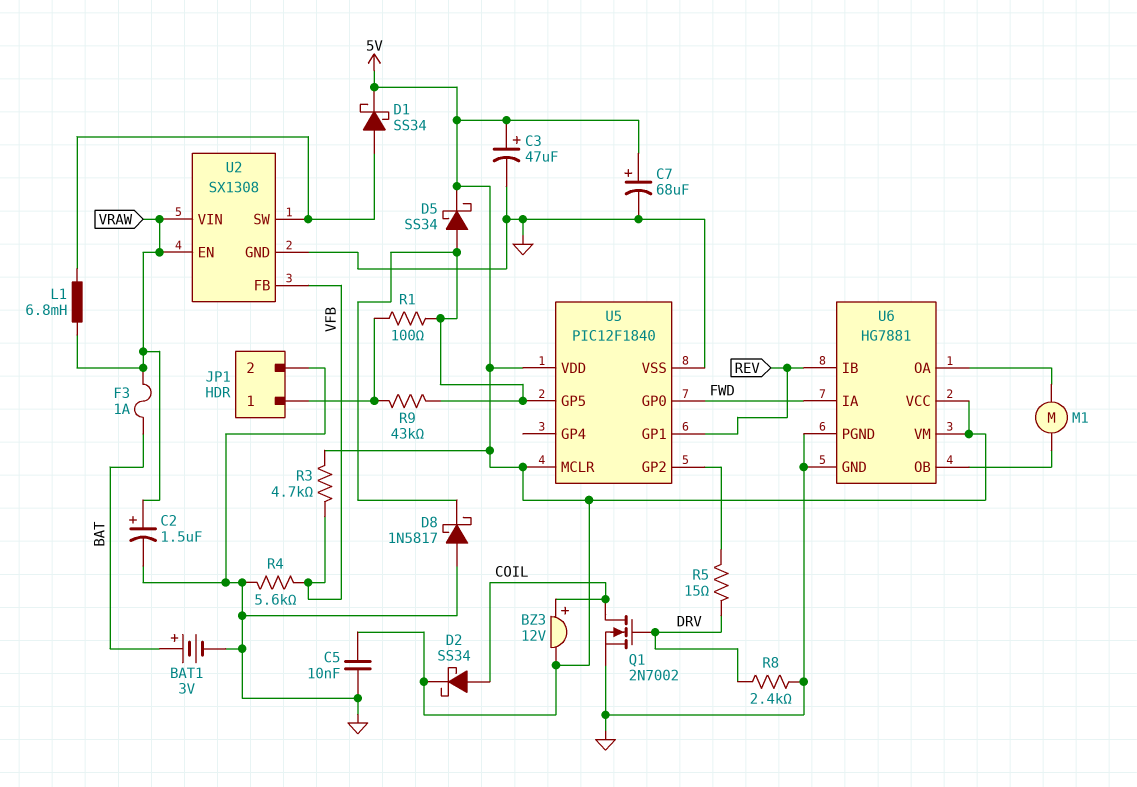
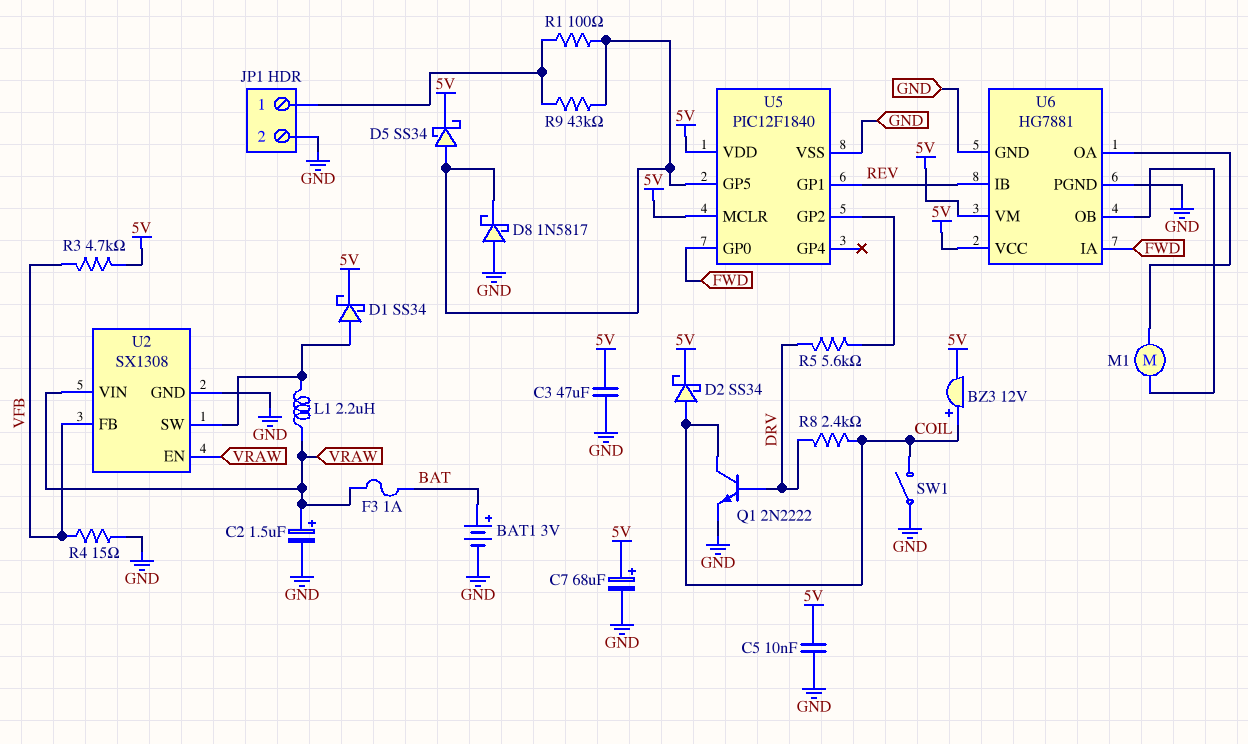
C3: 47uF (plus 5V, minus GND) -> 47uF (5V, GND)
L1: 6.8mH (U2/SW, VRAW) -> 2.2uH (U2/SW, VRAW)
Q1: NMOS 2N7002 (G DRV, D COIL, S GND) -> NPN 2N2222 (B DRV, C COIL, E GND)
R4: 5.6k (GND, VFB) -> 15 (GND, VFB)
R5: 15 (DRV, U5/GP2) -> 5.6k (DRV, U5/GP2)
R8: 2.4k (DRV, GND) -> 2.4k (COIL, DRV)
SW1: none -> switch (COIL, GND)

